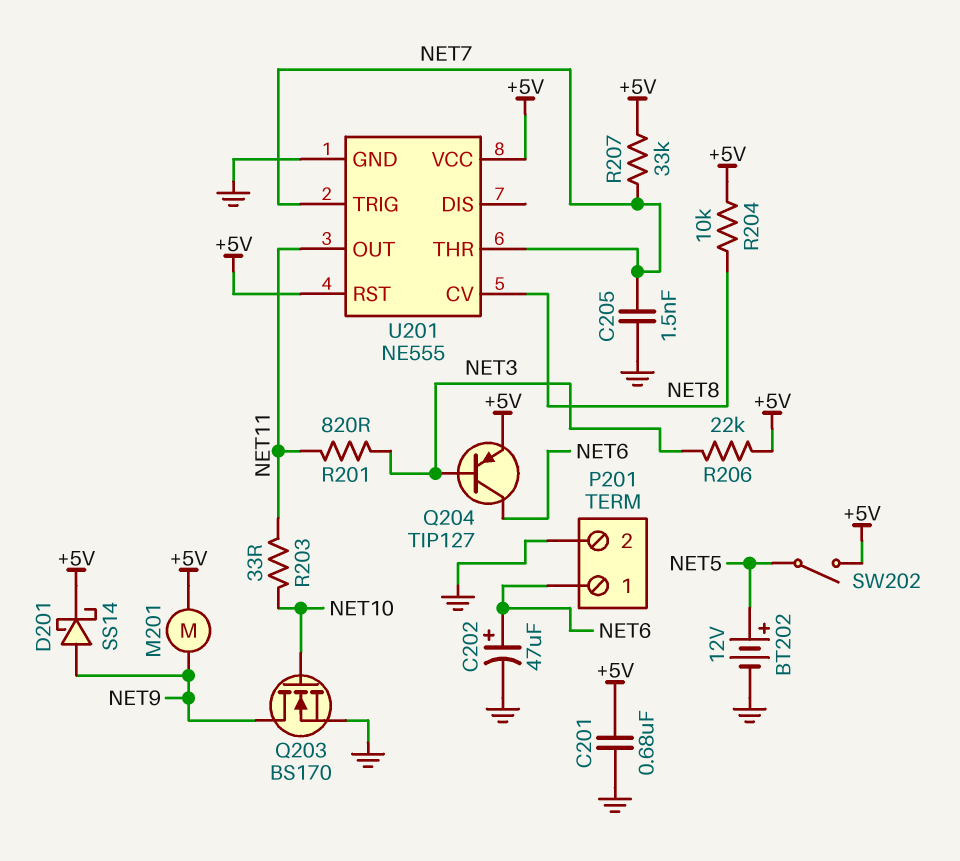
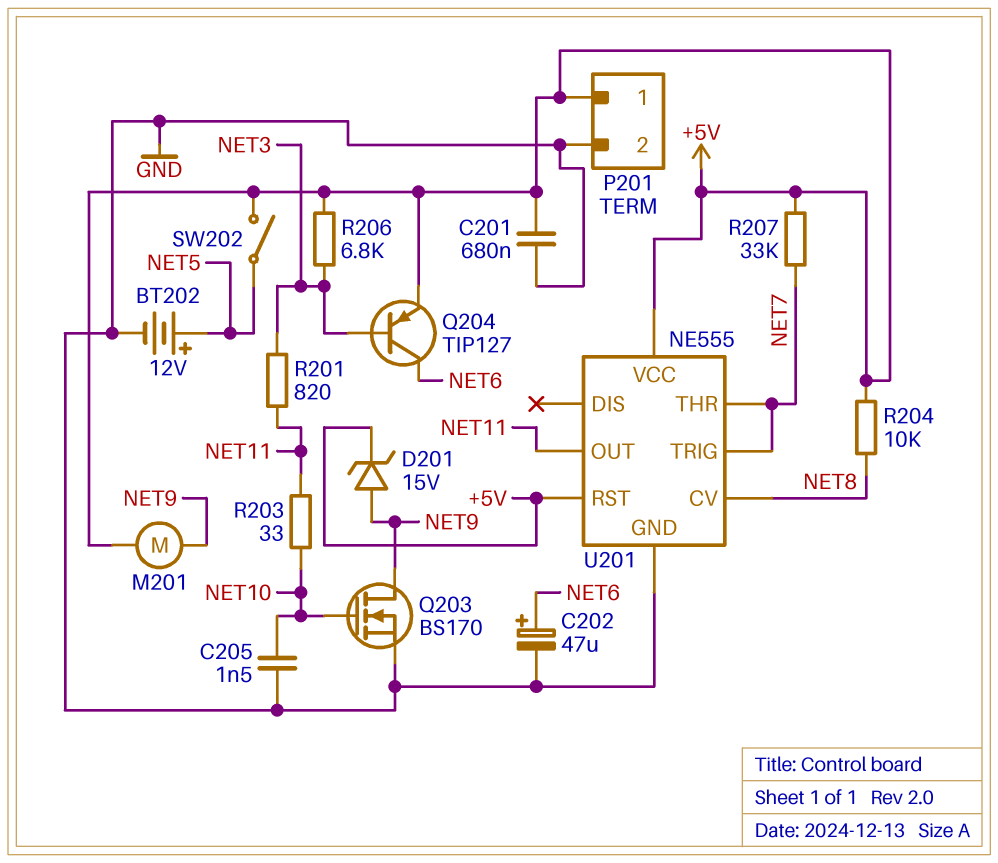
C205: 1.5nF (GND, NET7) -> 1.5nF (GND, NET10)
D201: schottky SS14 (A NET9, K +5V) -> zener 15V (A NET9, K +5V)
P201 pin 1: NET6 -> +5V
R206: 22k (+5V, NET3) -> 6.8k (+5V, NET3)

